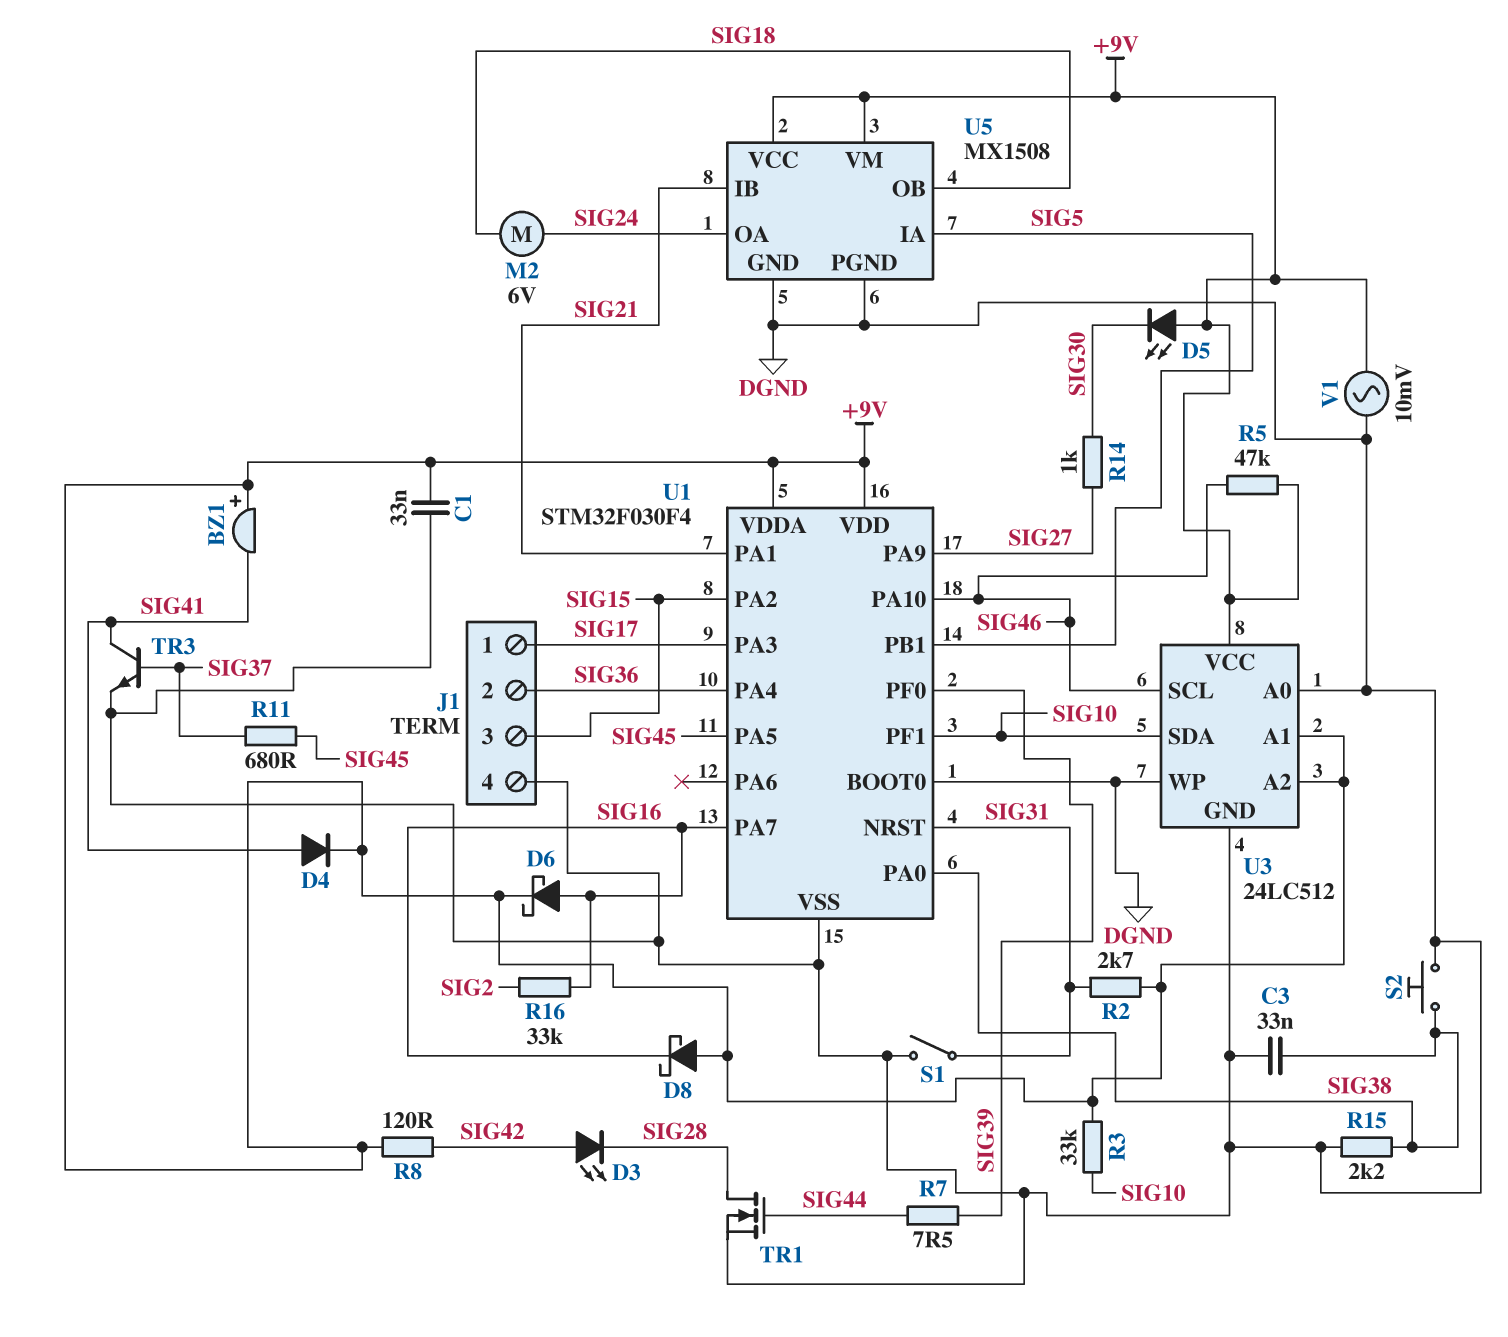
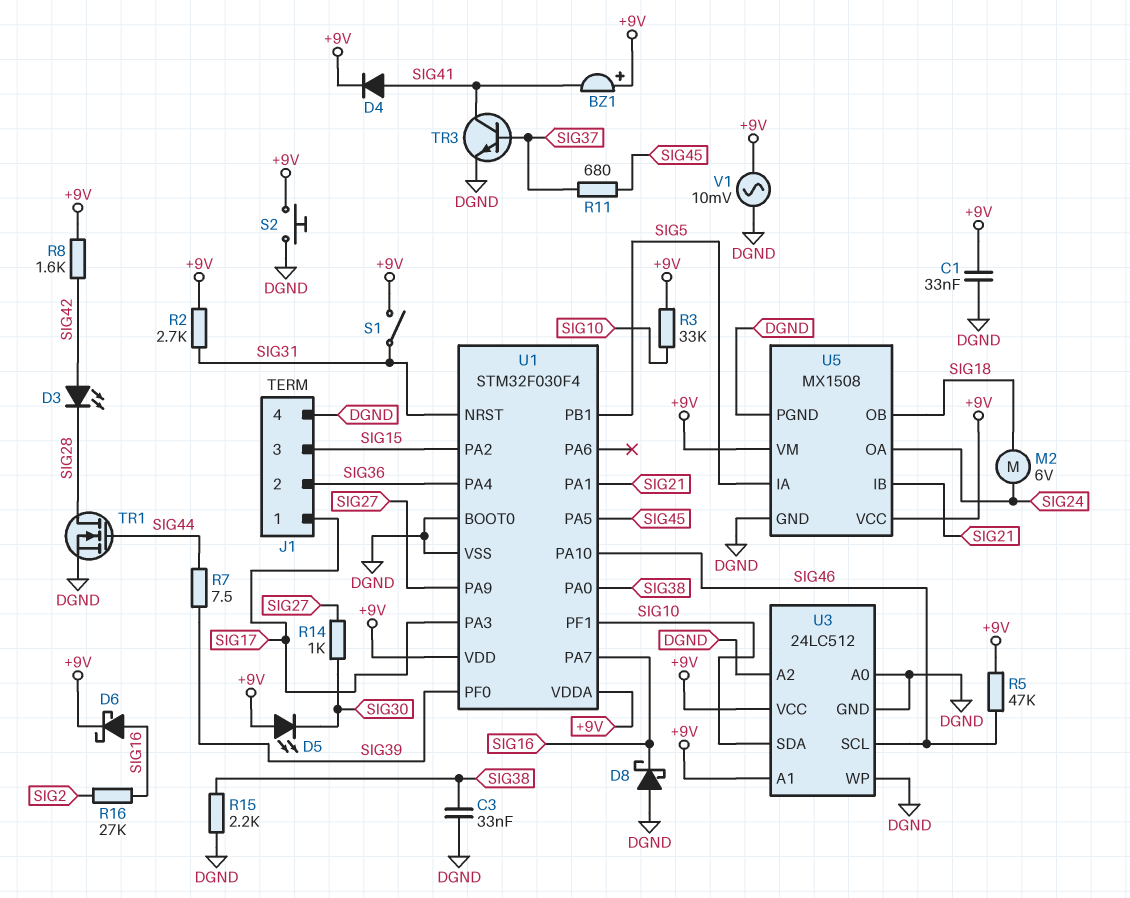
D8: schottky (A +9V, K SIG16) -> schottky (A DGND, K SIG16)
R8: 120 (+9V, SIG42) -> 1.6k (+9V, SIG42)
R16: 33k (SIG2, SIG16) -> 27k (SIG2, SIG16)
S1: switch (DGND, SIG31) -> switch (+9V, SIG31)
S2: button (DGND, SIG38) -> button (+9V, DGND)
U3 pin A2: +9V -> DGND

